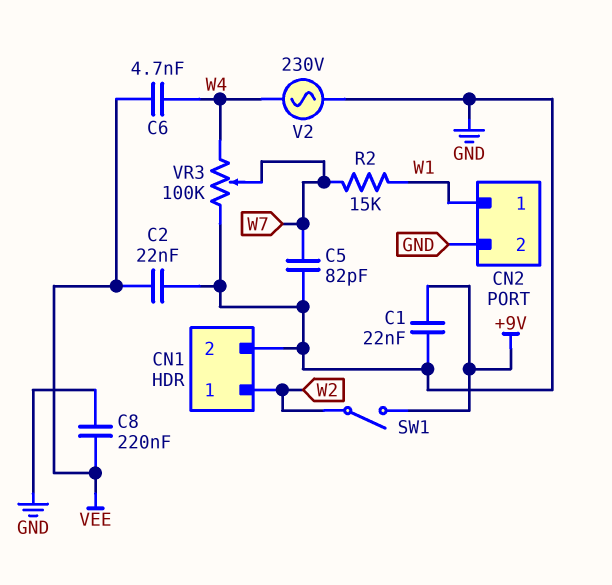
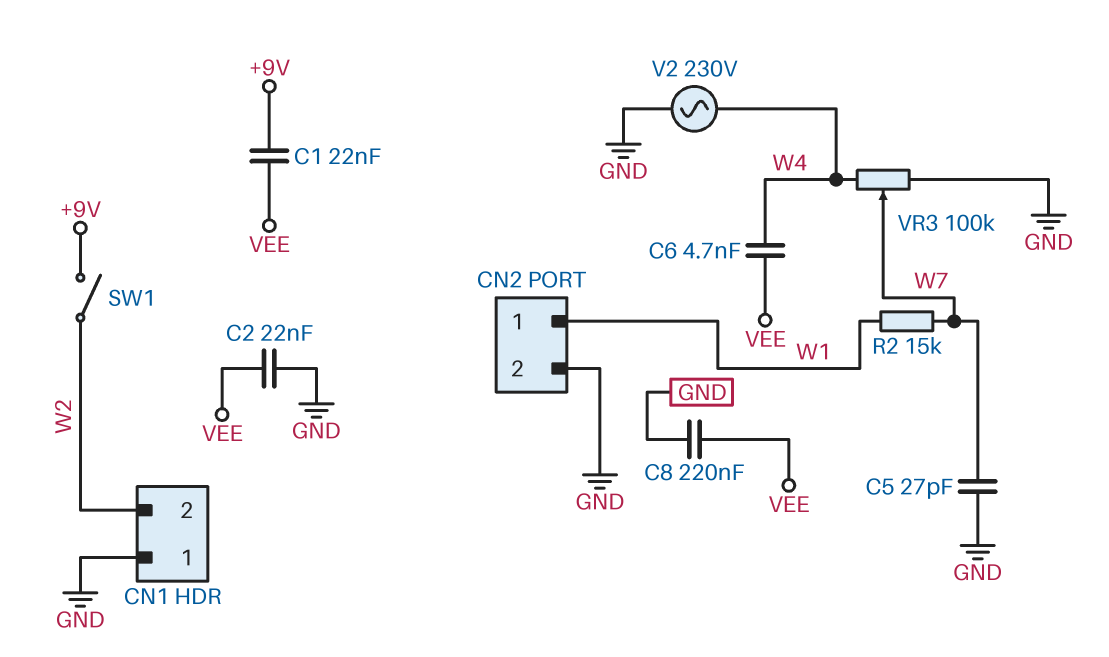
C1: 22nF (+9V, GND) -> 22nF (+9V, VEE)
C5: 82pF (GND, W7) -> 27pF (GND, W7)
CN1 pin 1: W2 -> GND
CN1 pin 2: GND -> W2

